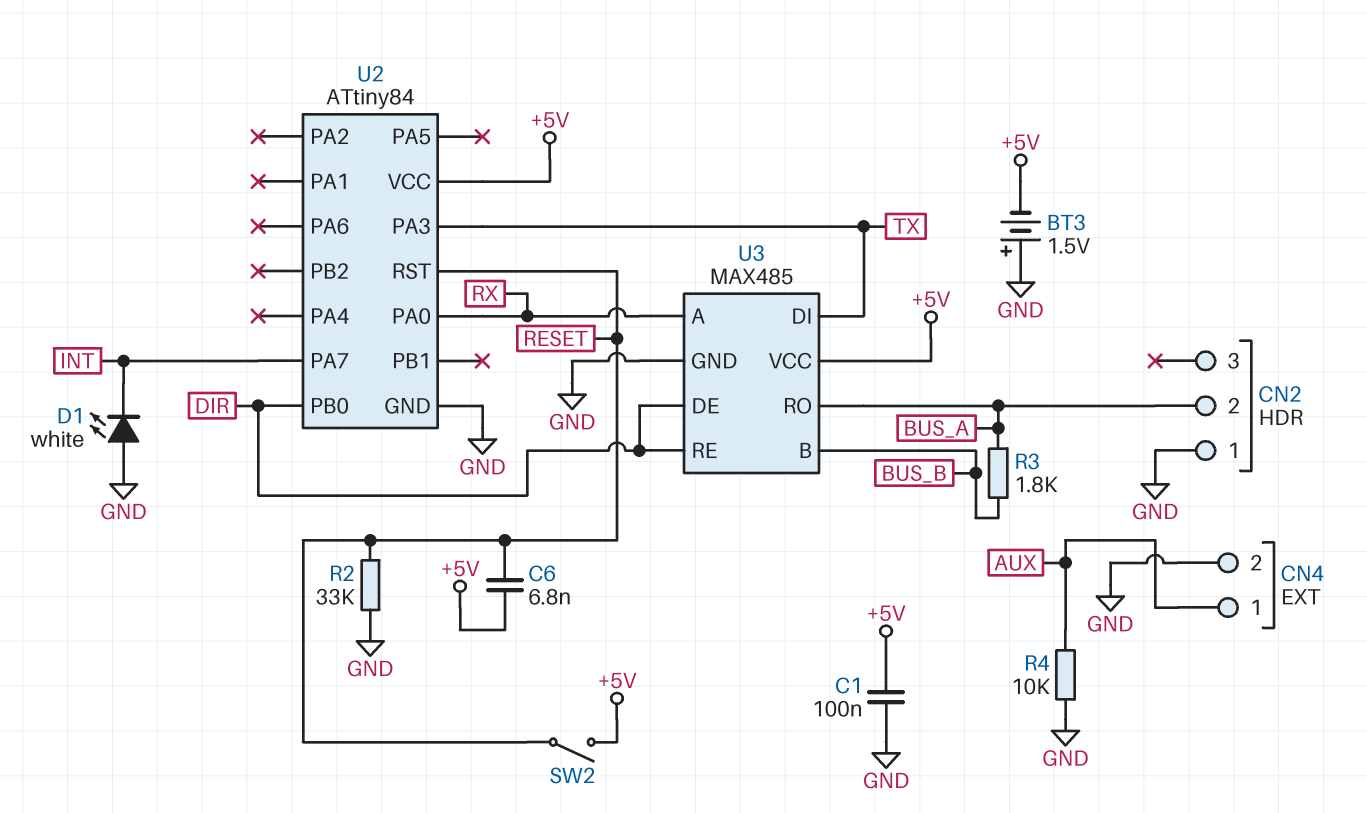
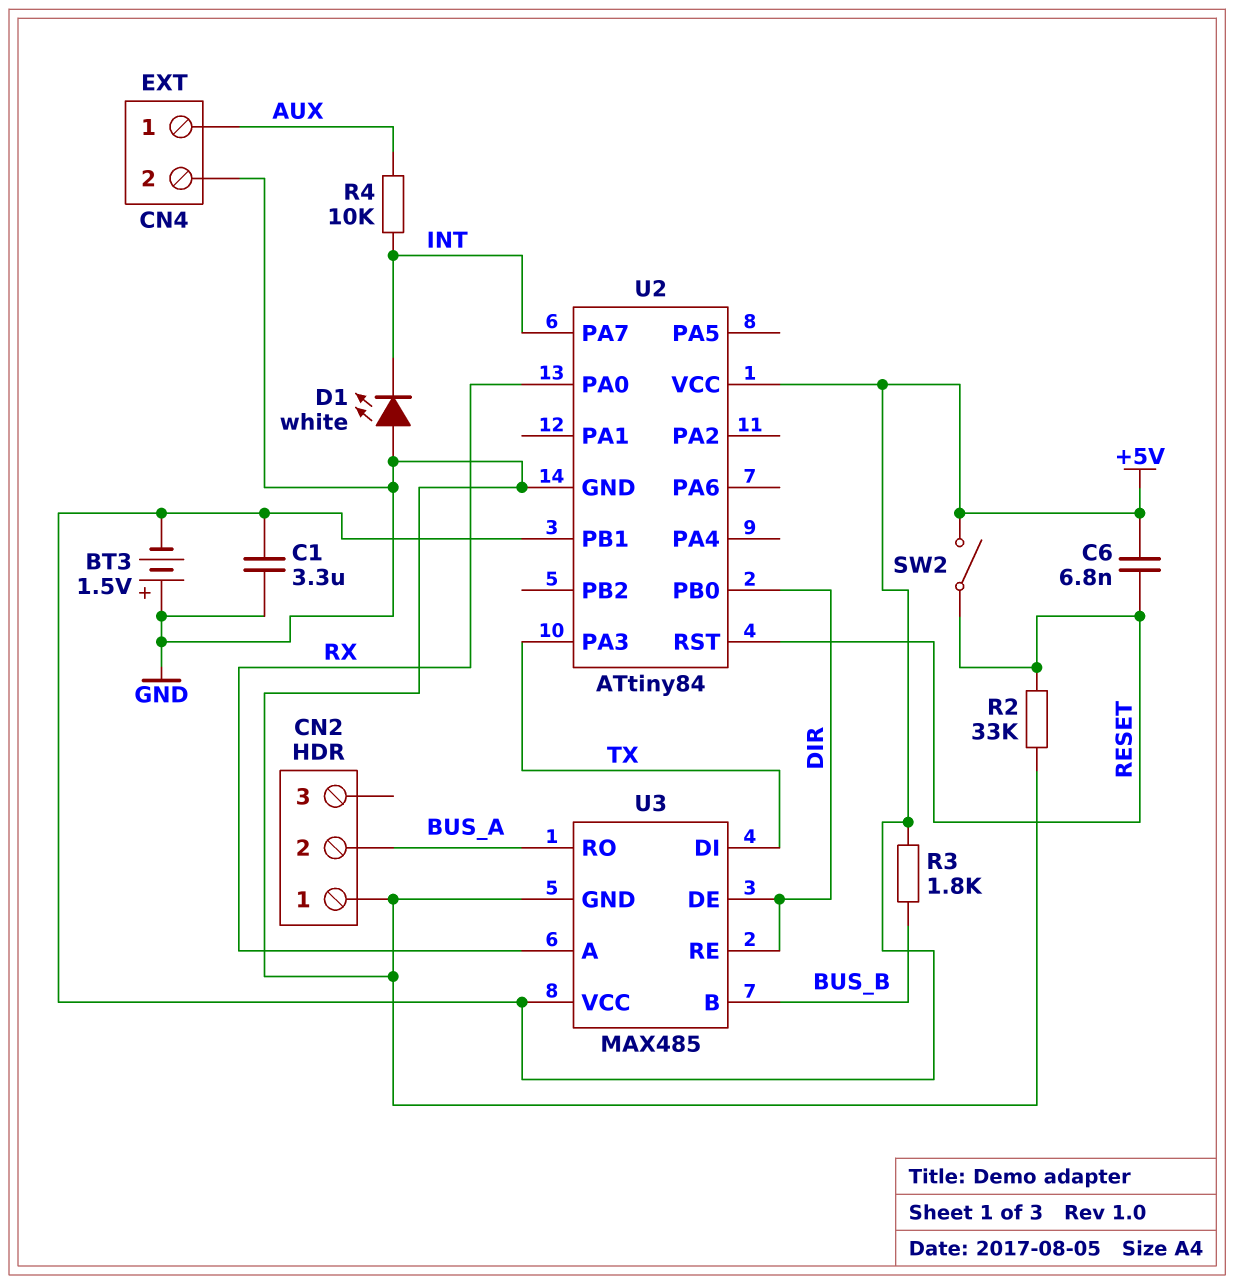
C1: 100nF (+5V, GND) -> 3.3uF (+5V, GND)
R3: 1.8k (BUS_A, BUS_B) -> 1.8k (+5V, BUS_B)
R4: 10k (AUX, GND) -> 10k (AUX, INT)
U2 pin PB1: none -> +5V

